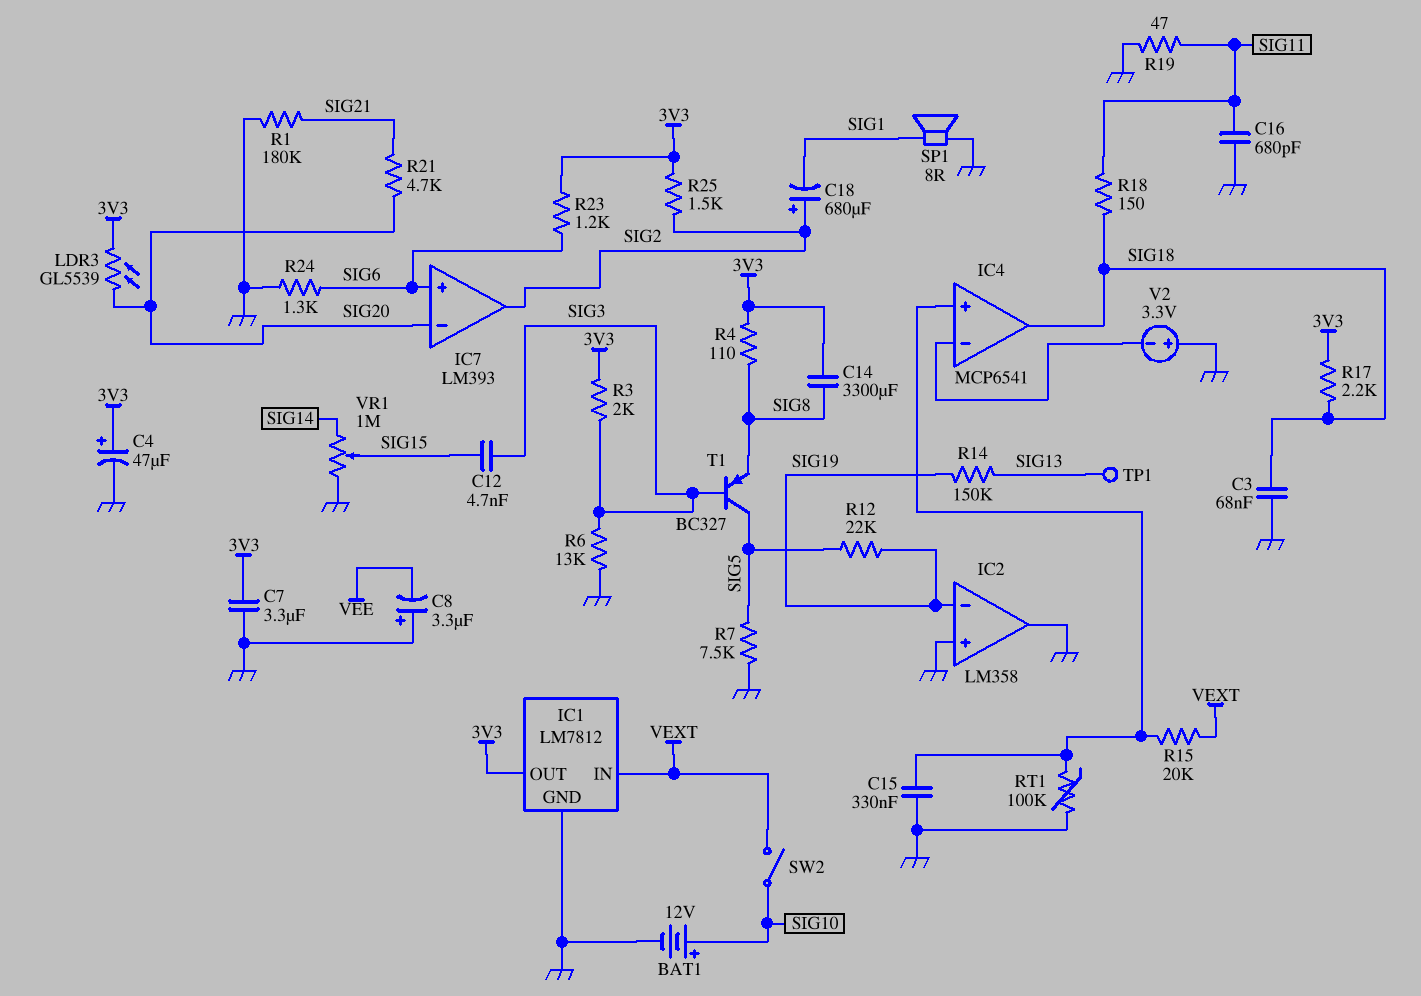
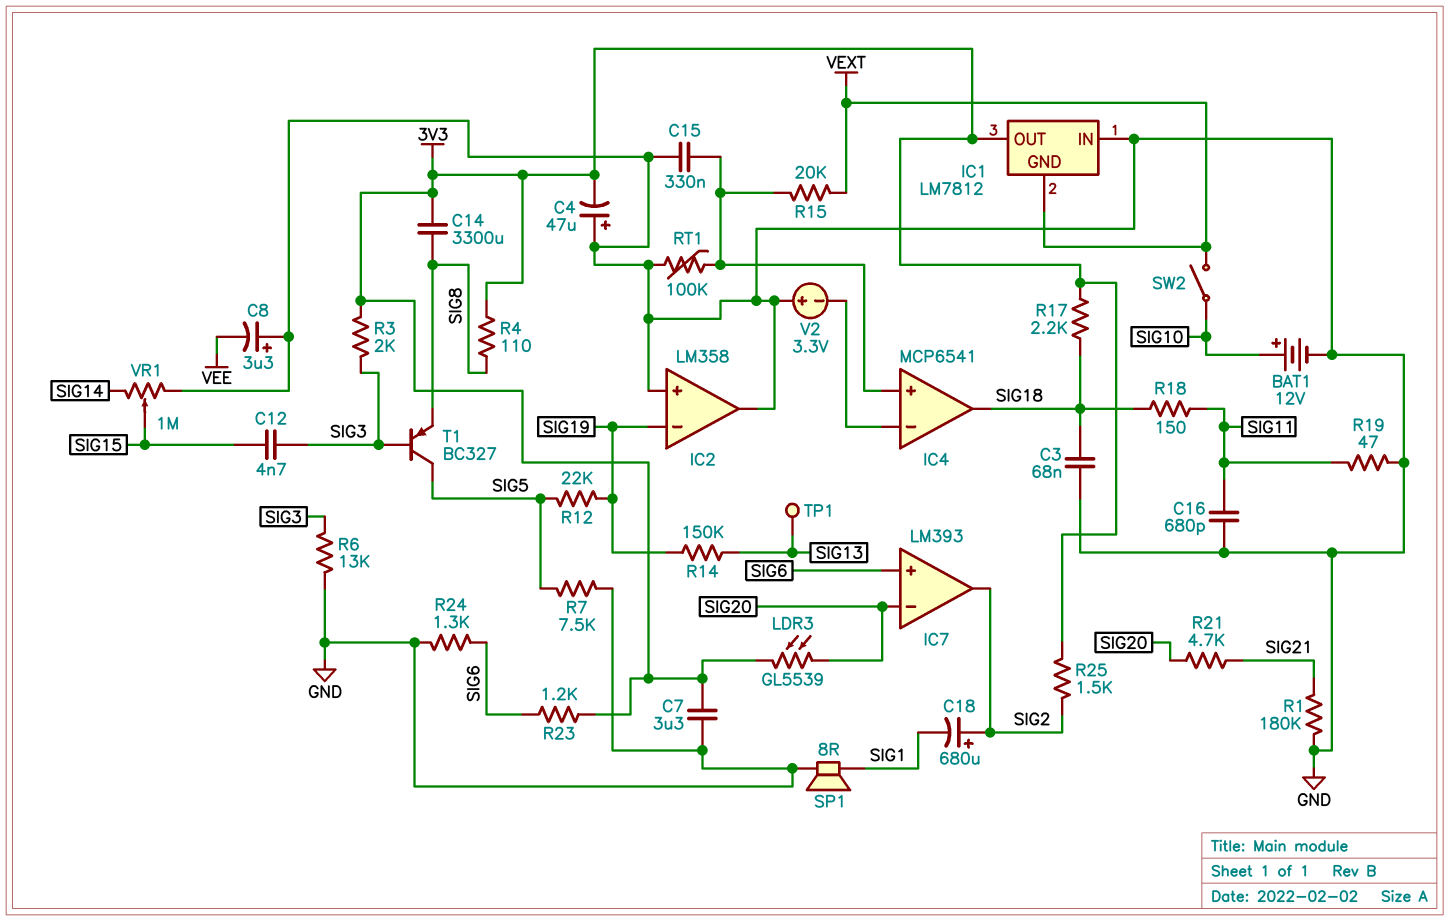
C4: 47uF (plus 3V3, minus GND) -> 47uF (plus GND, minus 3V3)
IC1 pin GND: GND -> VEXT
IC1 pin IN: VEXT -> GND

